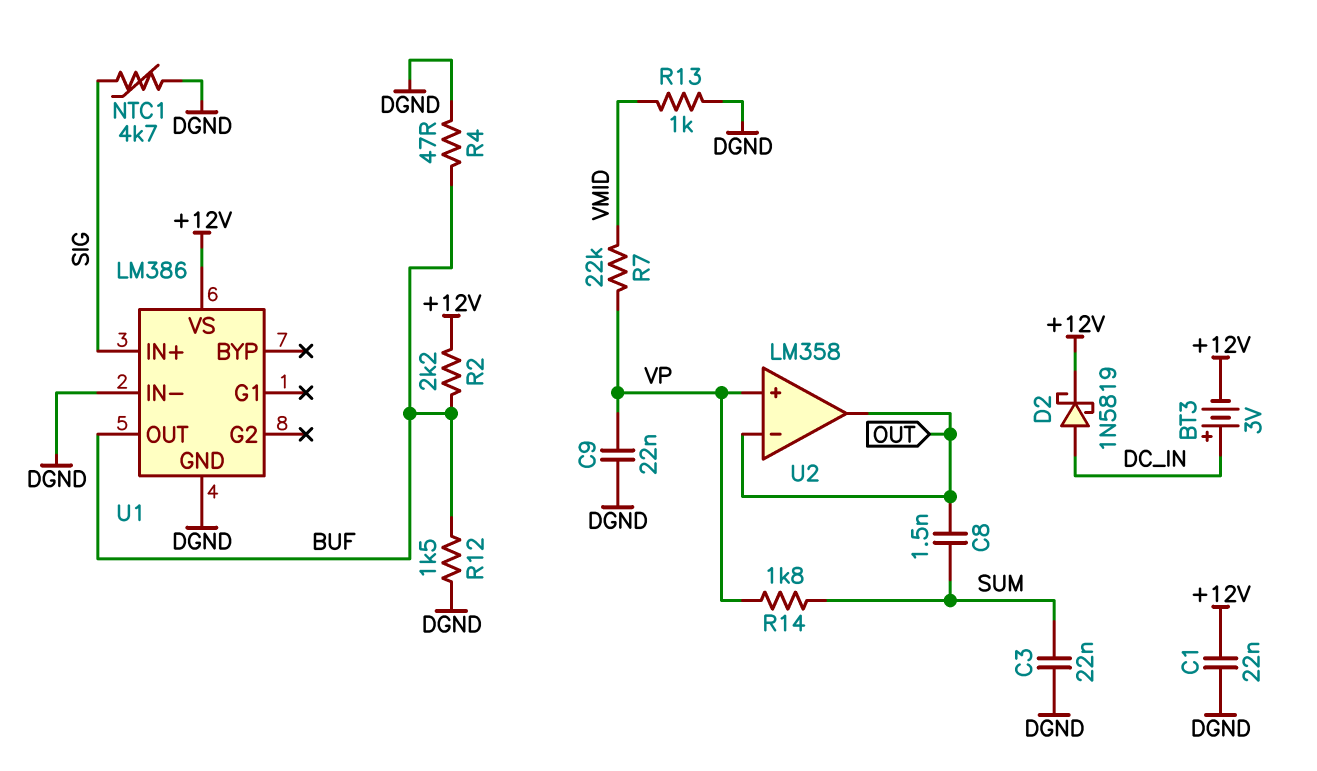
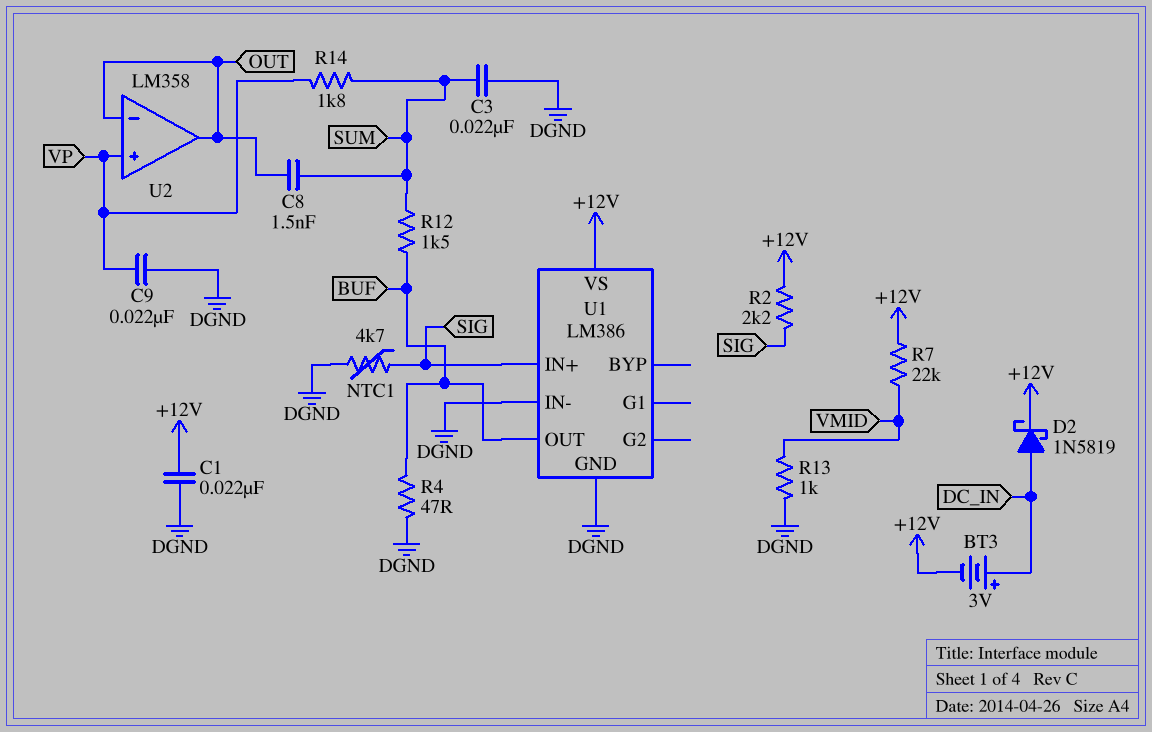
R2: 2.2k (+12V, BUF) -> 2.2k (+12V, SIG)
R7: 22k (VMID, VP) -> 22k (+12V, VMID)
R12: 1.5k (BUF, DGND) -> 1.5k (BUF, SUM)

